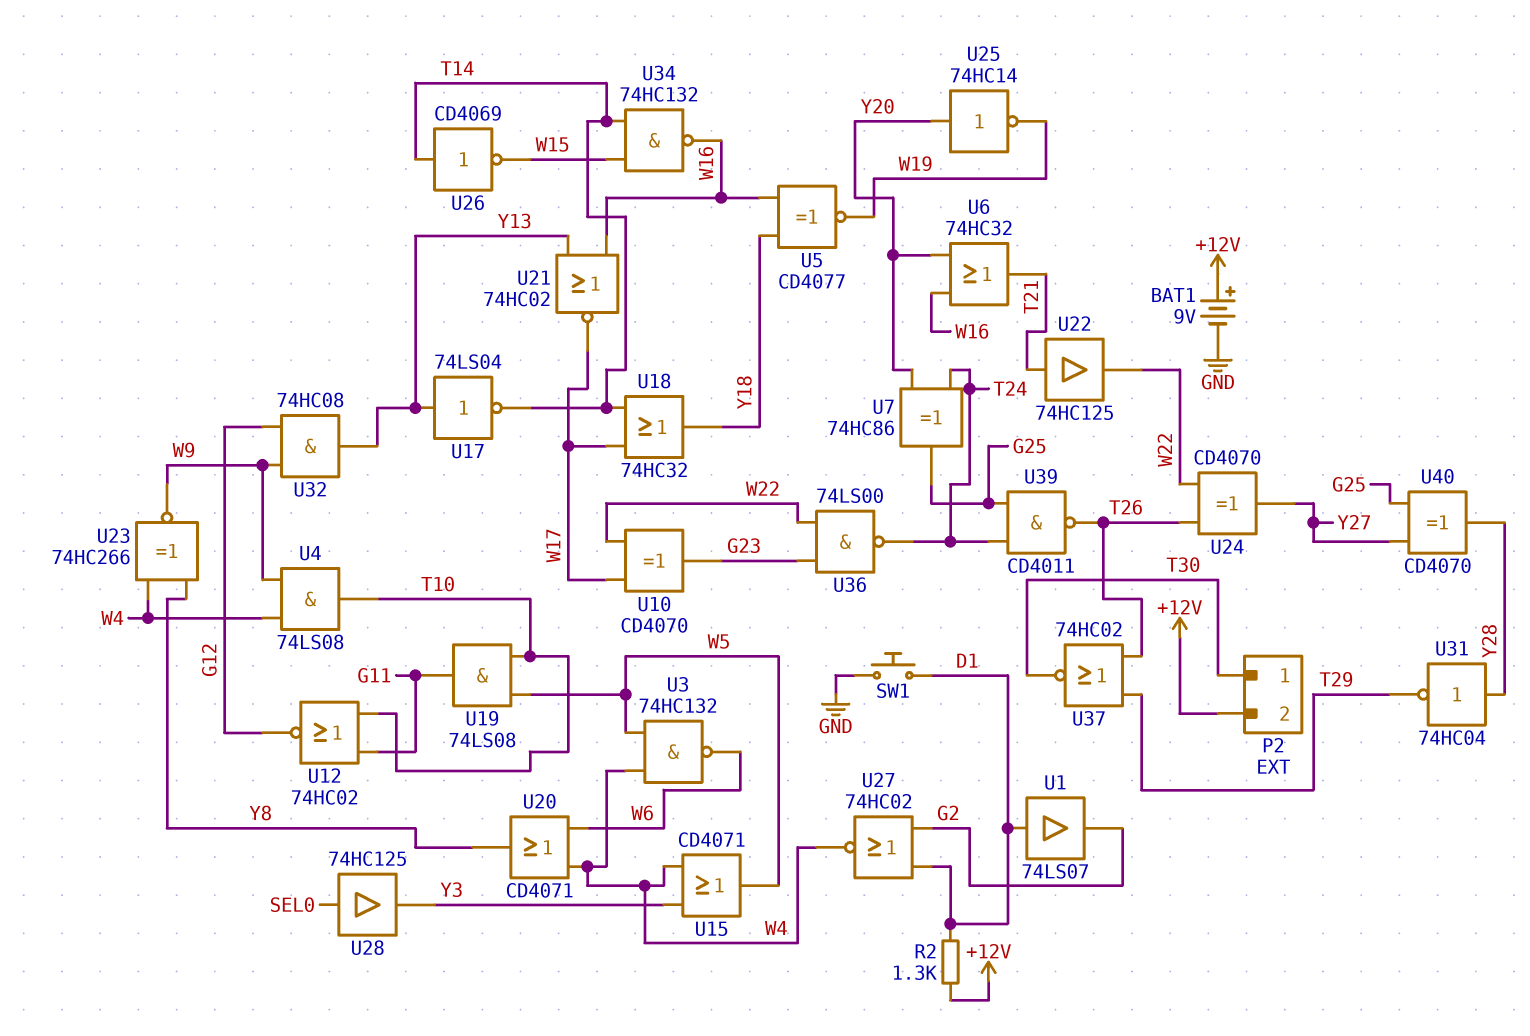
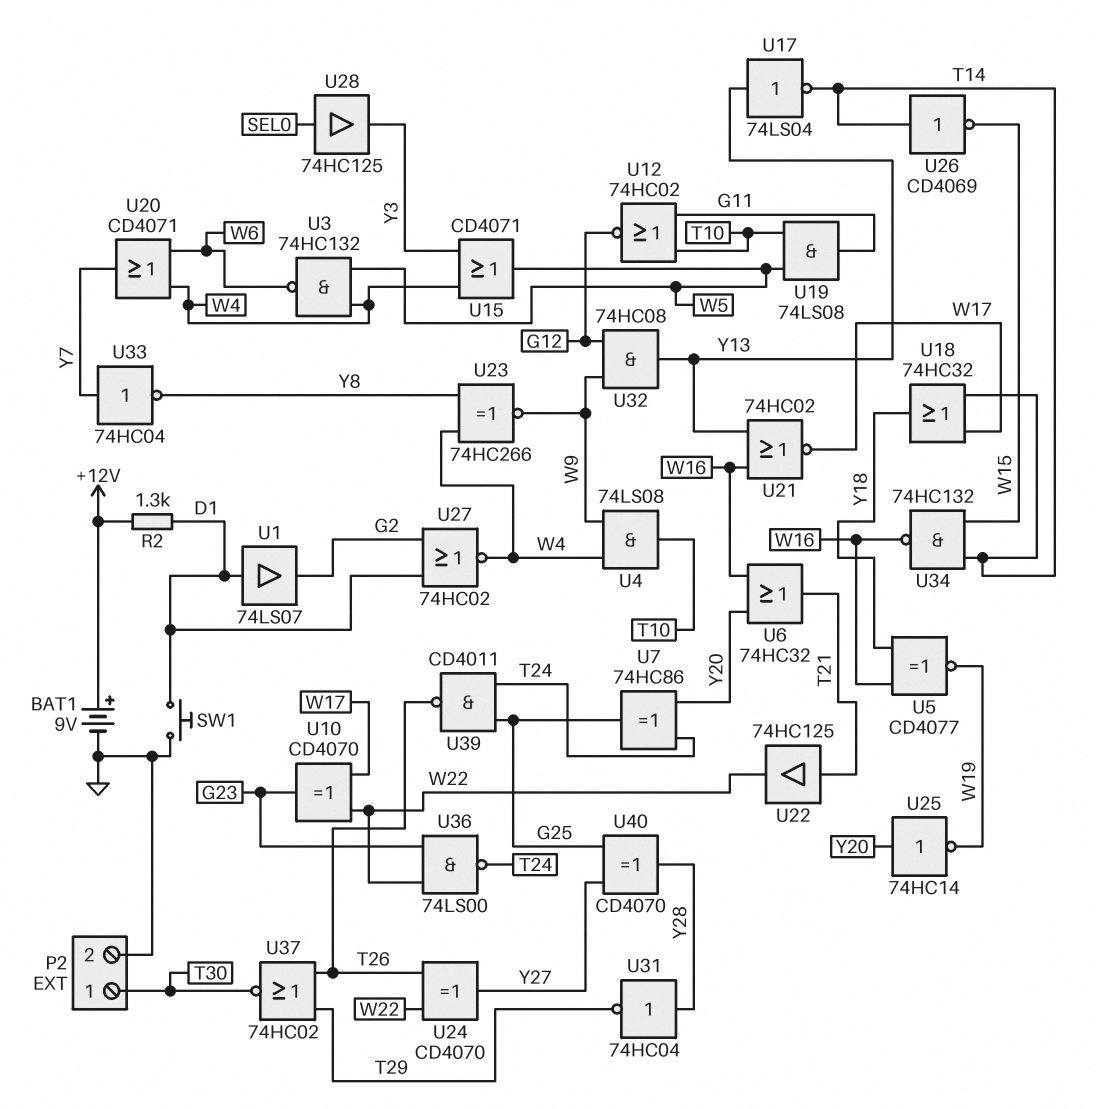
P2 pin 2: +12V -> GND
U20: OR CD4071 (in W4, in W6, out Y8) -> OR CD4071 (in W4, in W6, out Y7)
U33: none -> NOT 74HC04 (in Y7, out Y8)

